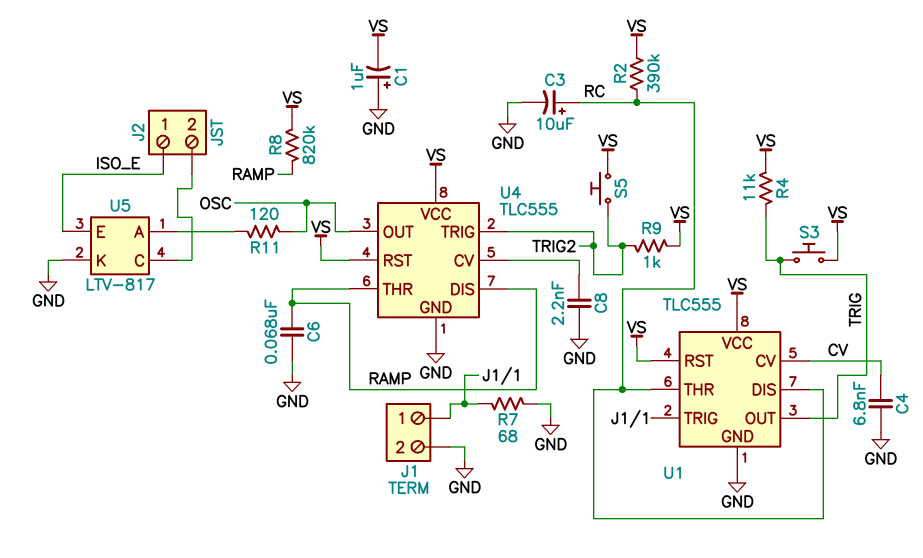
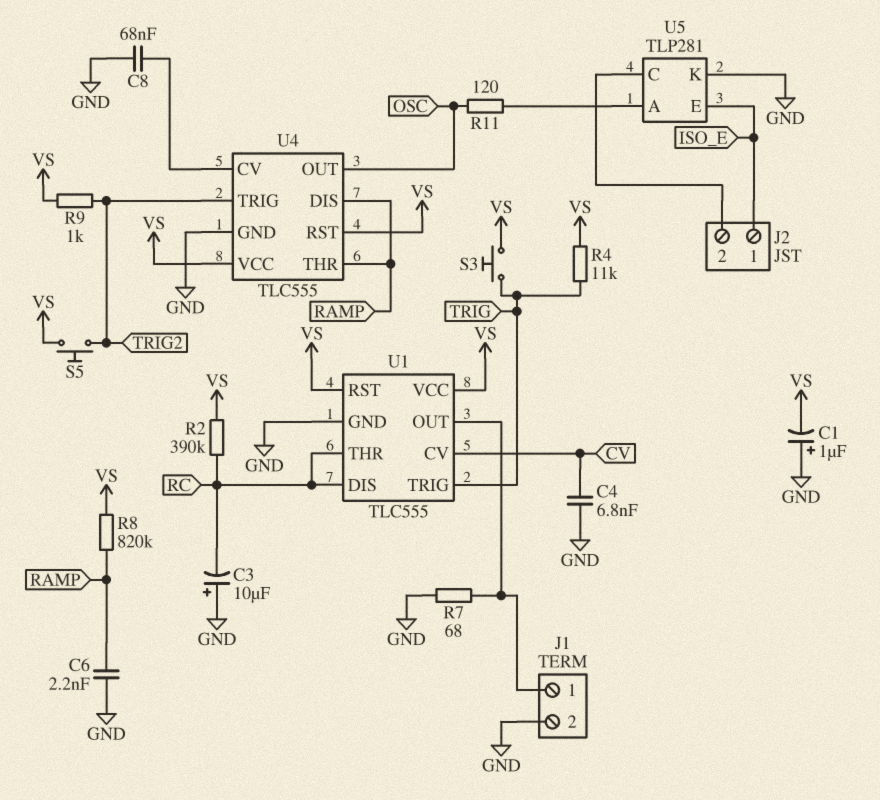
C3: 10uF (plus RC, minus GND) -> 10uF (plus GND, minus RC)
C6: 68nF (GND, RAMP) -> 2.2nF (GND, RAMP)
C8: 2.2nF (GND, U4/CV) -> 68nF (GND, U4/CV)
U1 pin OUT: TRIG -> J1/1
U1 pin TRIG: J1/1 -> TRIG
U5: LTV-817 -> TLP281

